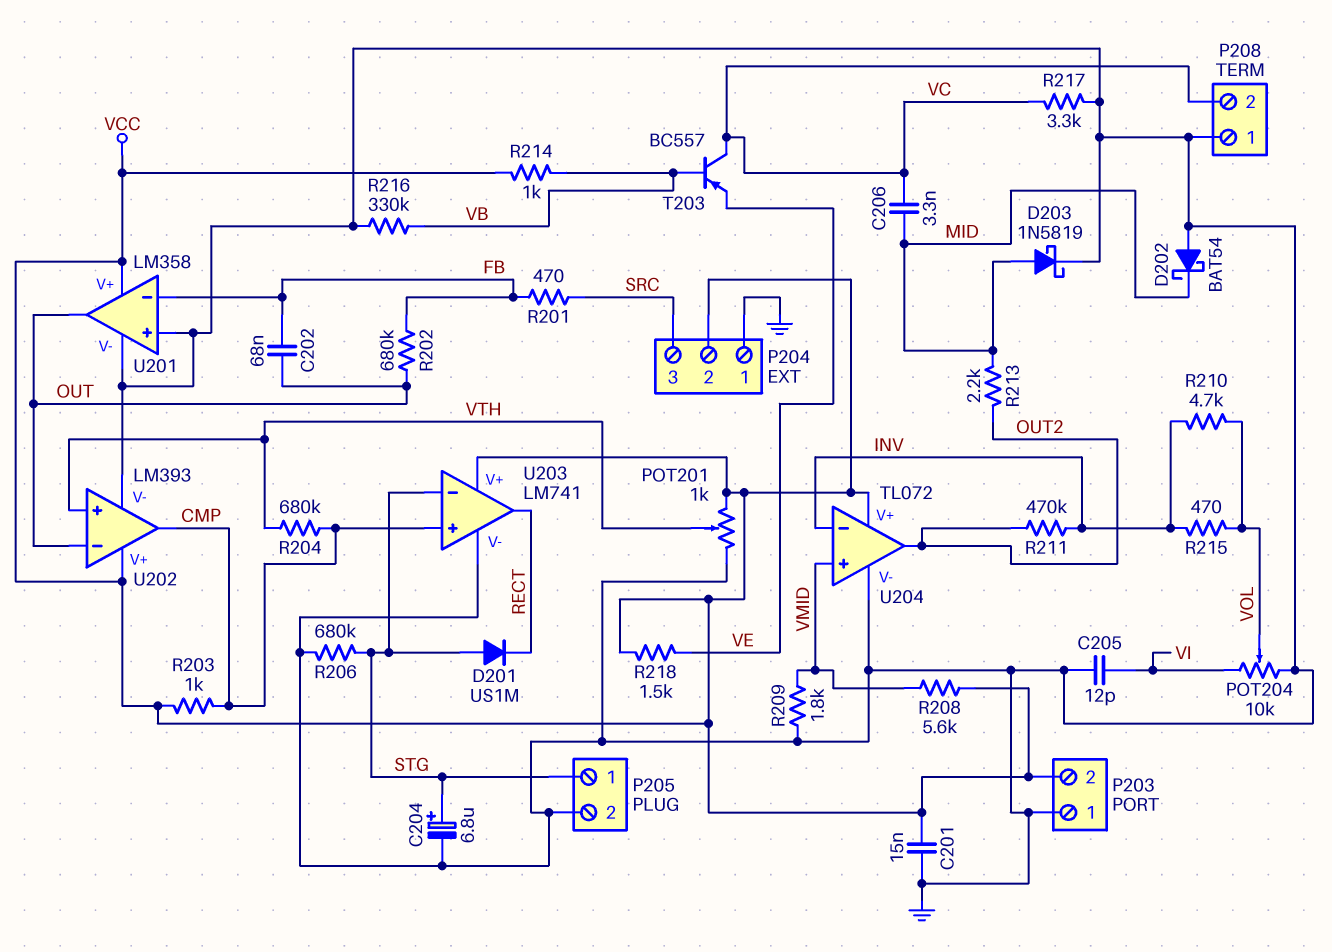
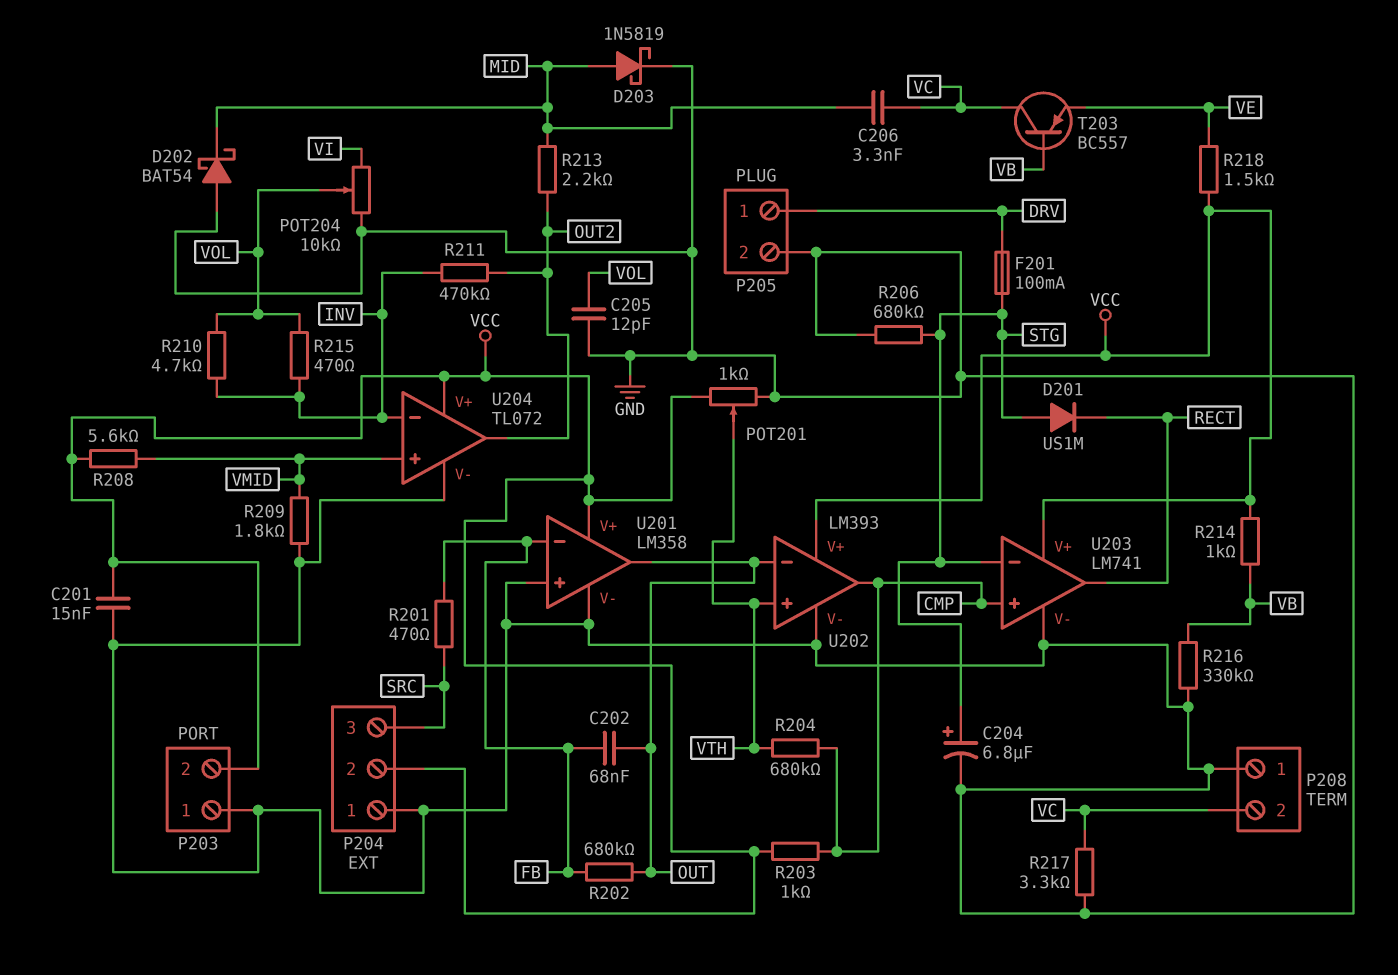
C205: 12pF (GND, VI) -> 12pF (GND, VOL)
F201: none -> 100mA (DRV, STG)
P205 pin 1: STG -> DRV

